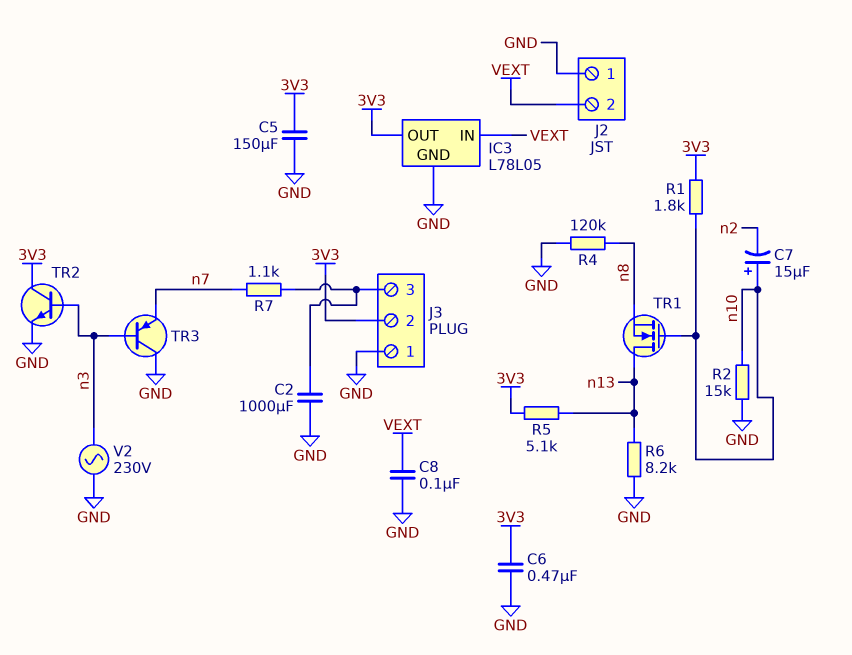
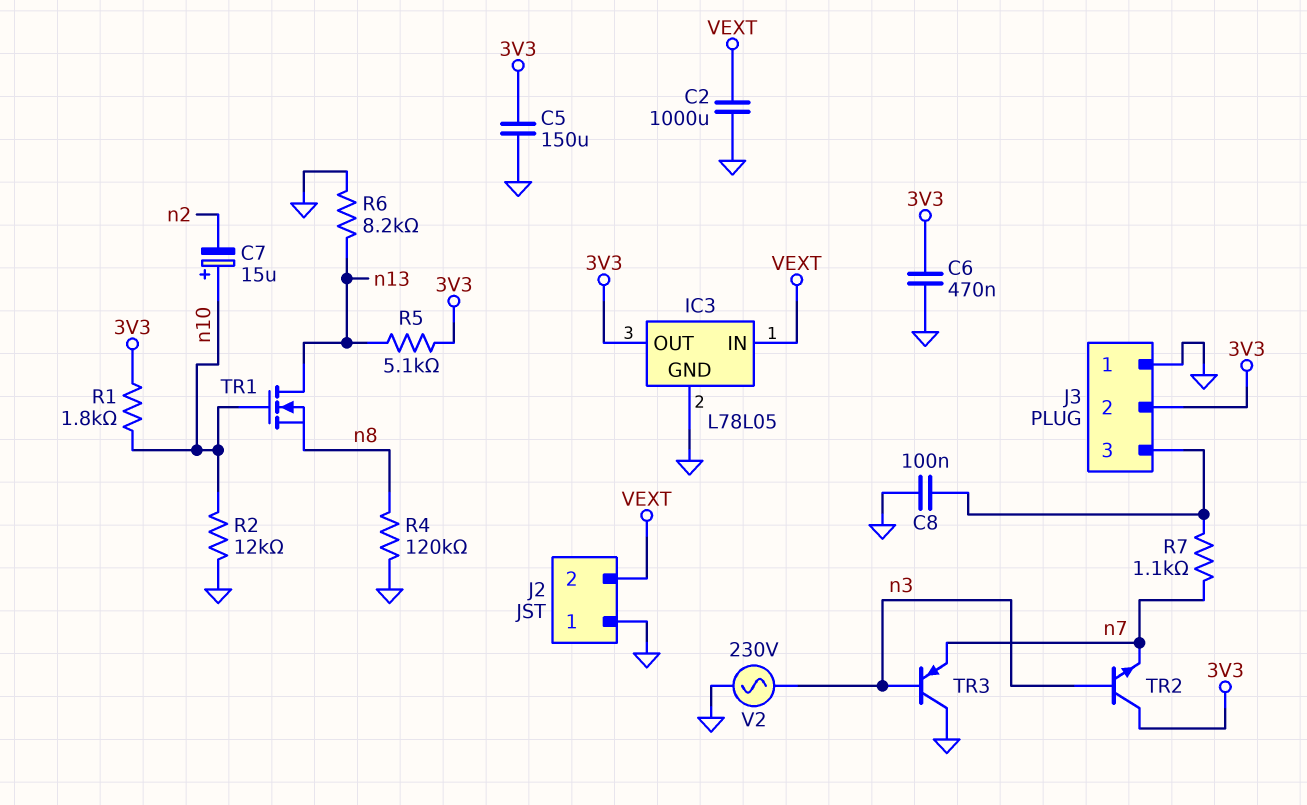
C2: 1000uF (GND, J3/3) -> 1000uF (GND, VEXT)
C8: 100nF (GND, VEXT) -> 100nF (GND, J3/3)
R2: 15k (GND, n10) -> 12k (GND, n10)
TR2: NPN (B n3, C 3V3, E GND) -> NPN (B n3, C 3V3, E n7)

